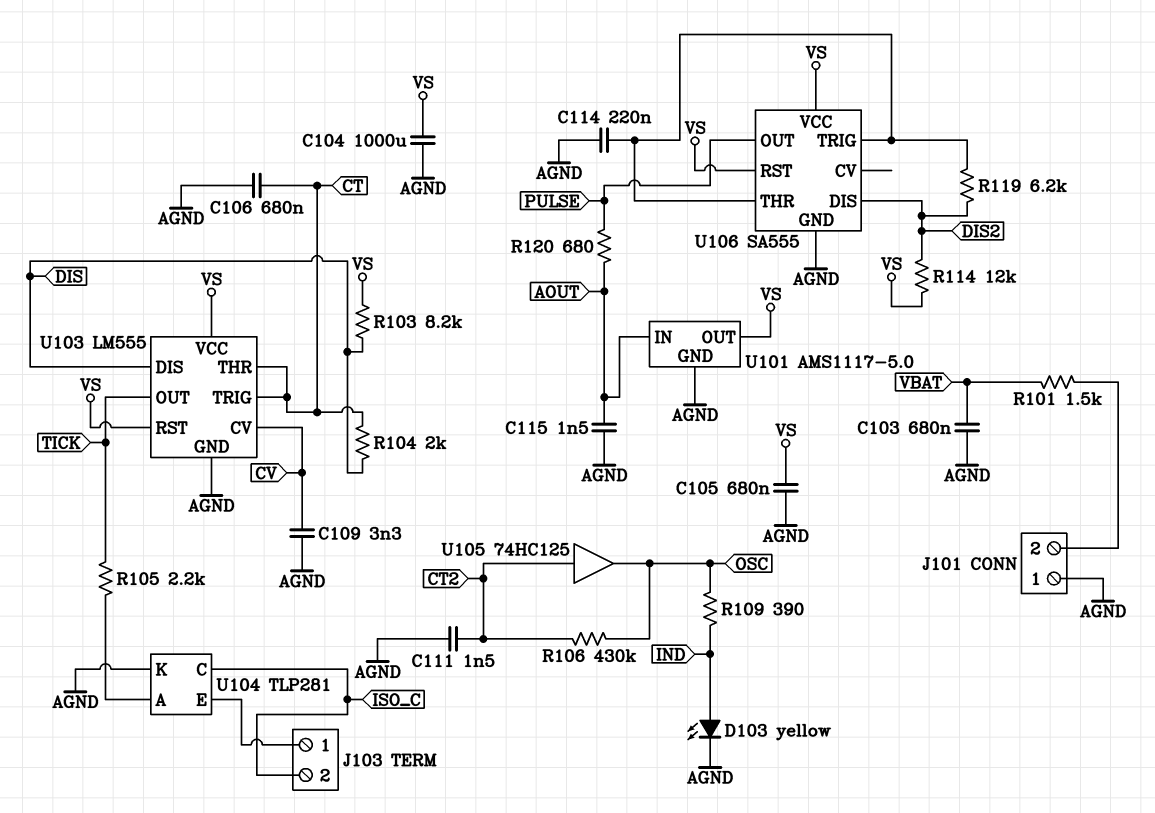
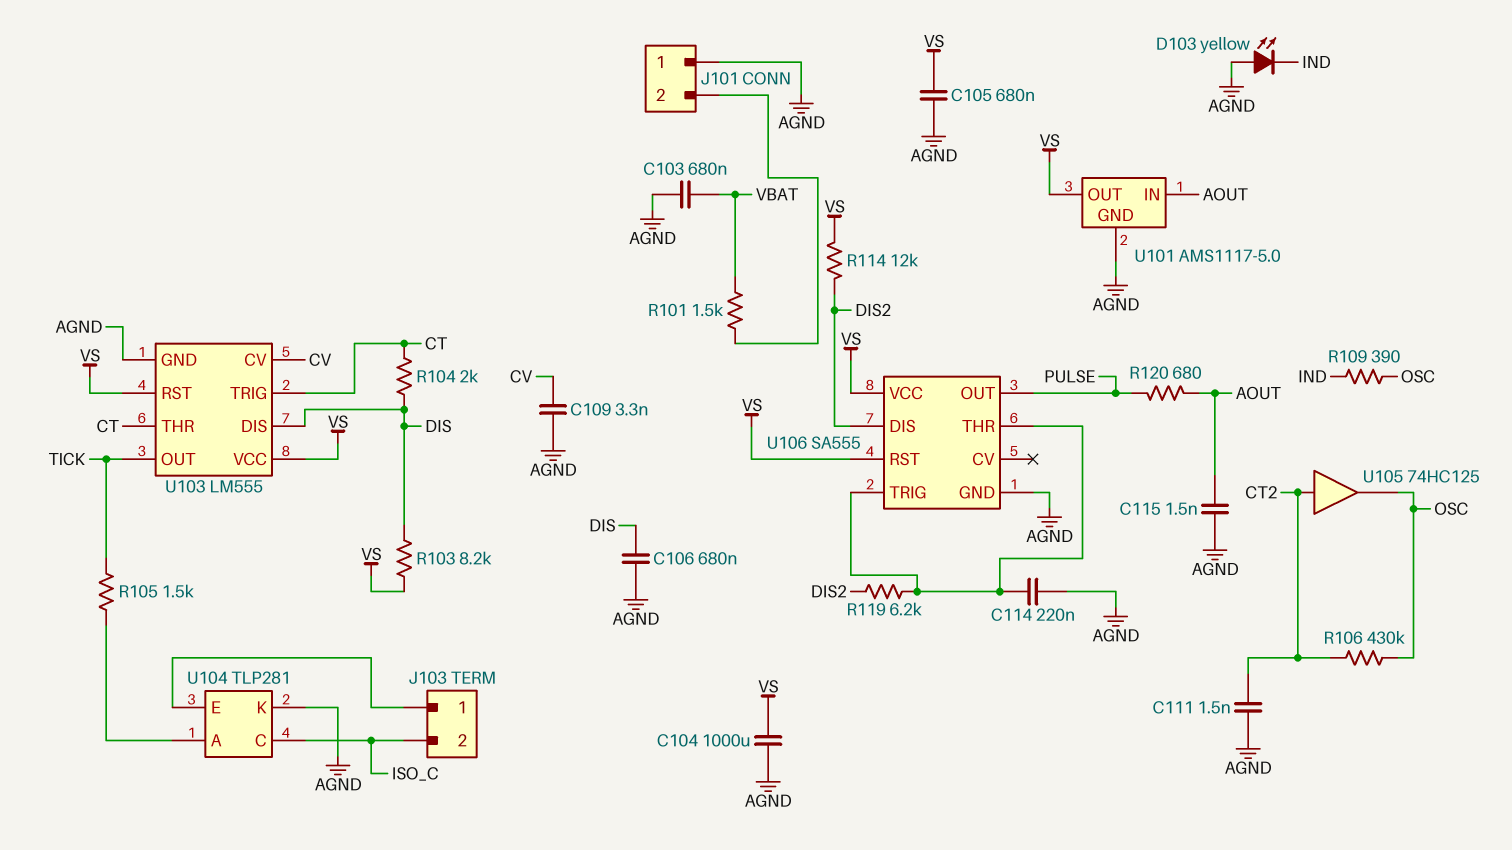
C106: 680nF (AGND, CT) -> 680nF (AGND, DIS)
D103: LED yellow (A IND, K AGND) -> LED yellow (A AGND, K IND)
R105: 2.2k (TICK, U104/A) -> 1.5k (TICK, U104/A)

